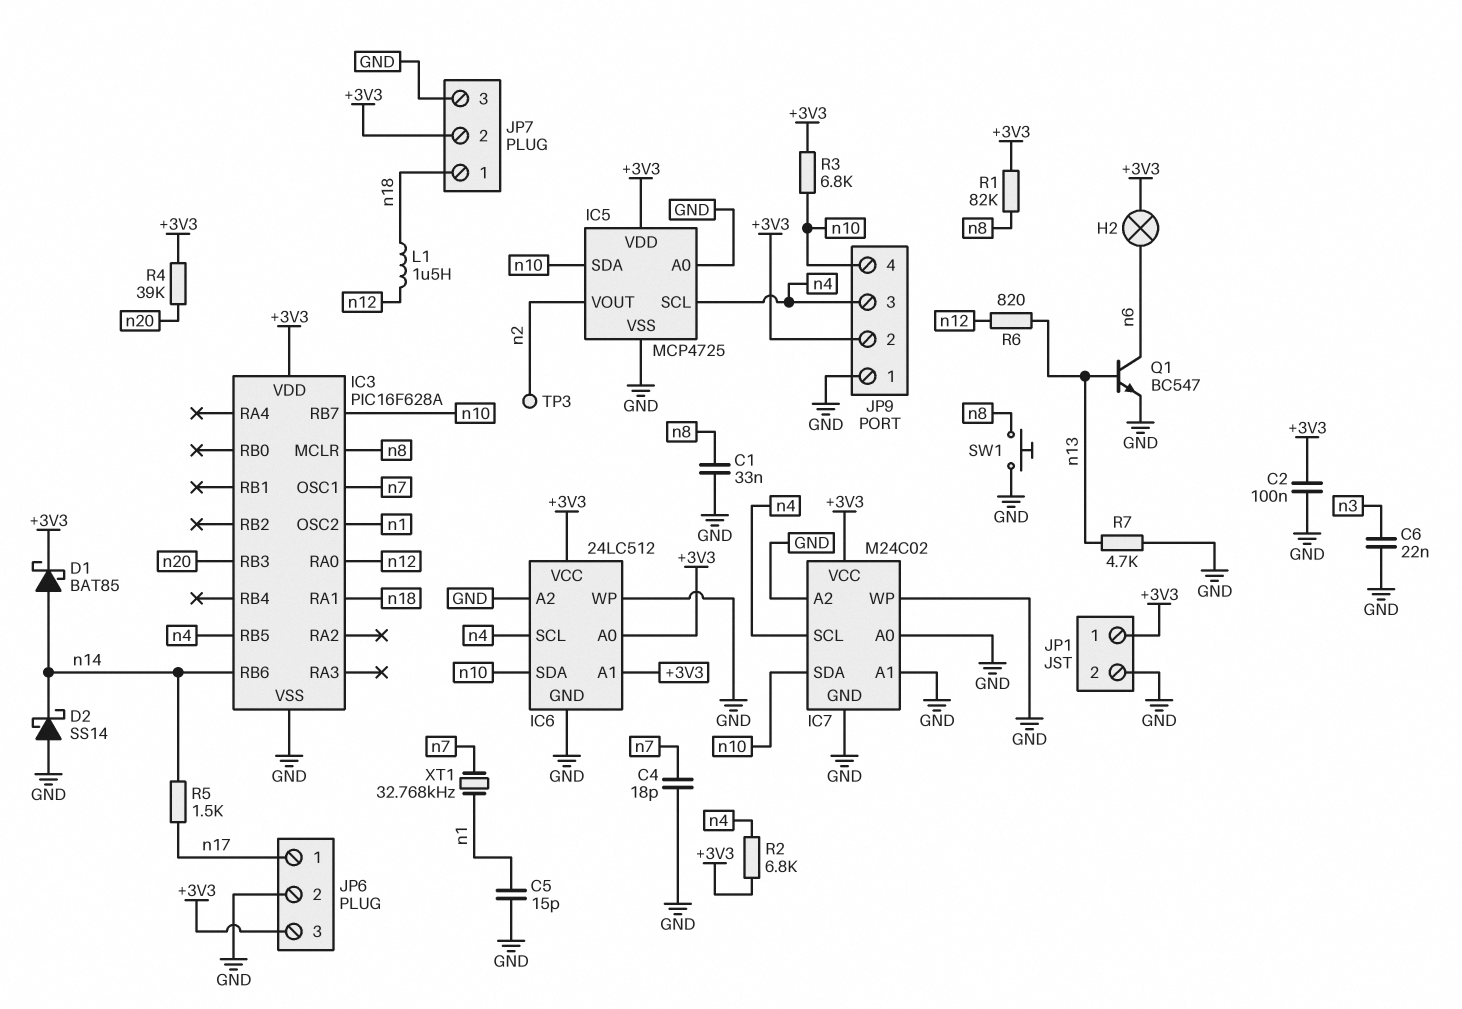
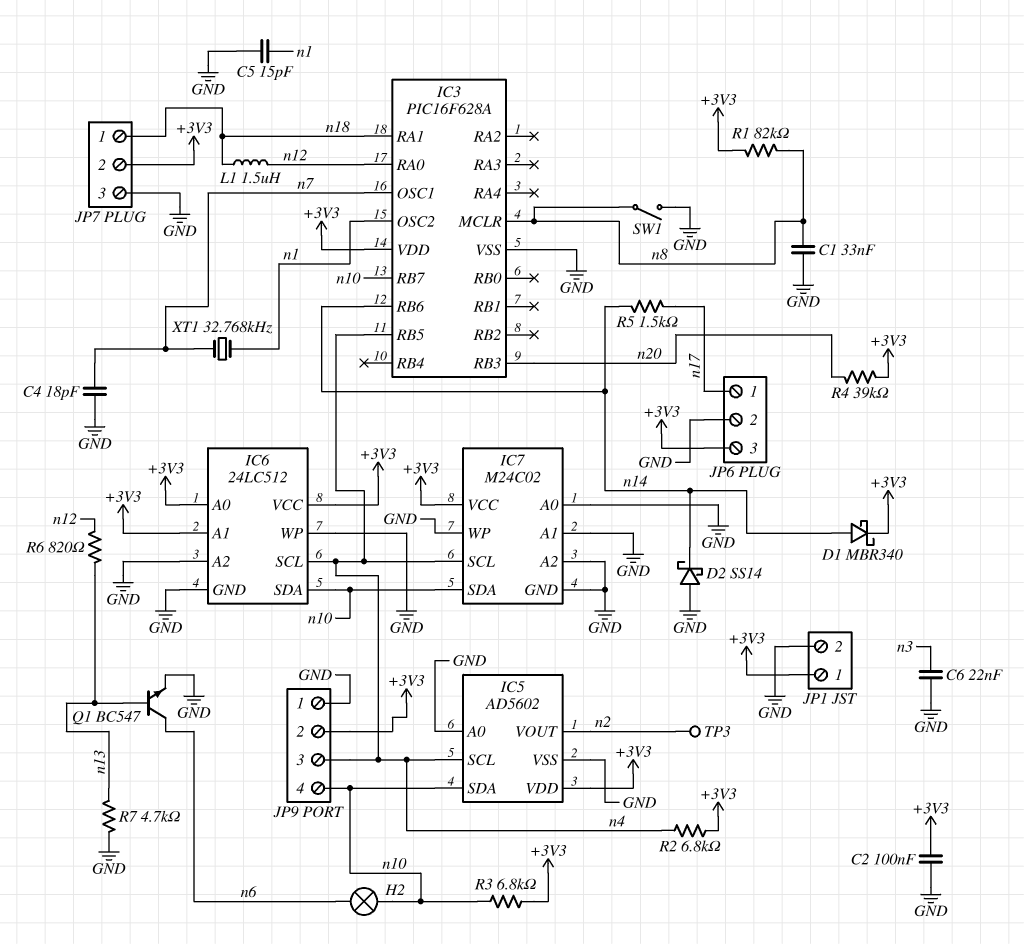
D1: schottky BAT85 (A n14, K +3V3) -> schottky MBR340 (A n14, K +3V3)
H2: lamp (+3V3, n6) -> lamp (n6, n10)
IC5: MCP4725 -> AD5602
SW1: button (GND, n8) -> switch (GND, n8)

